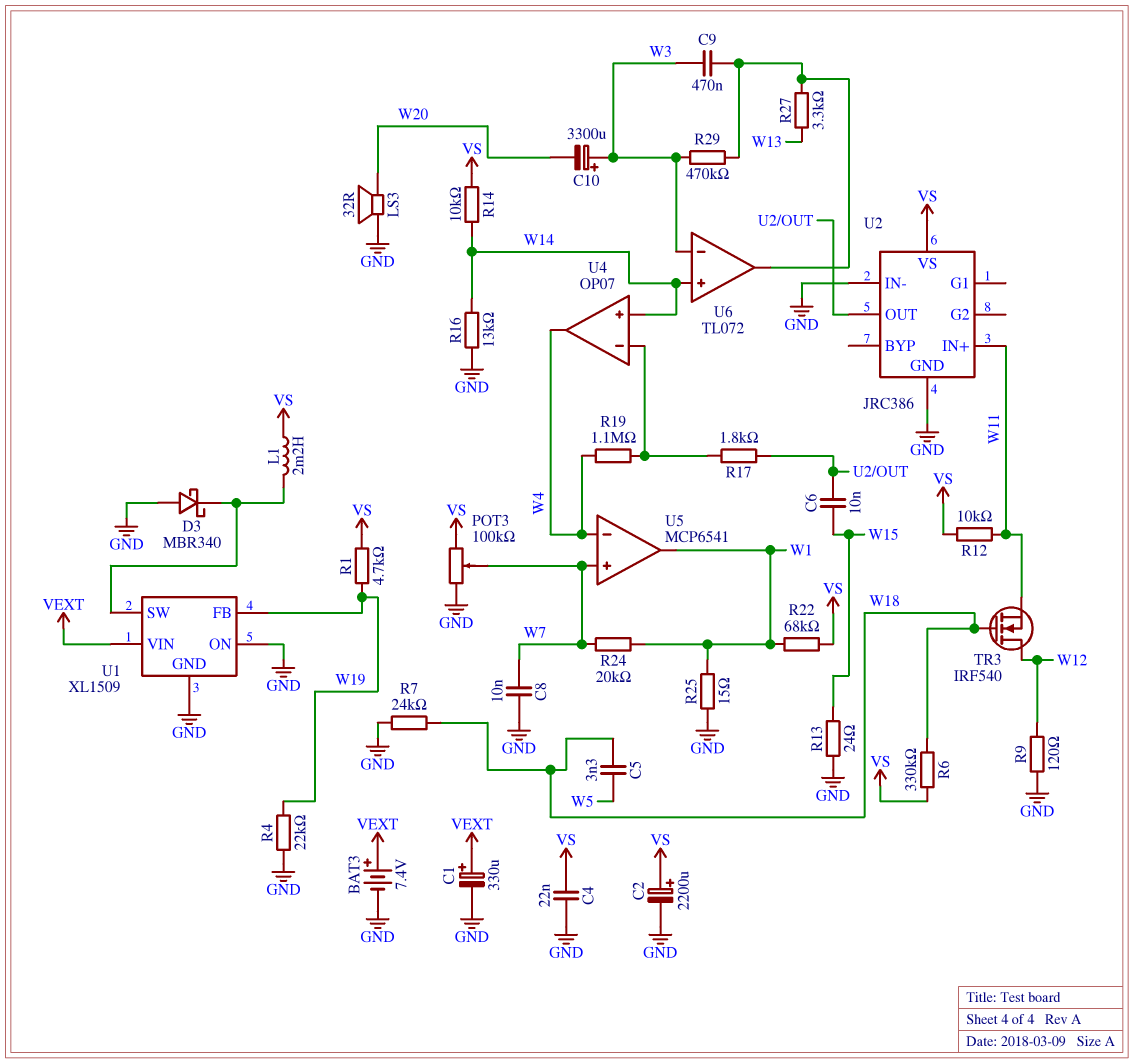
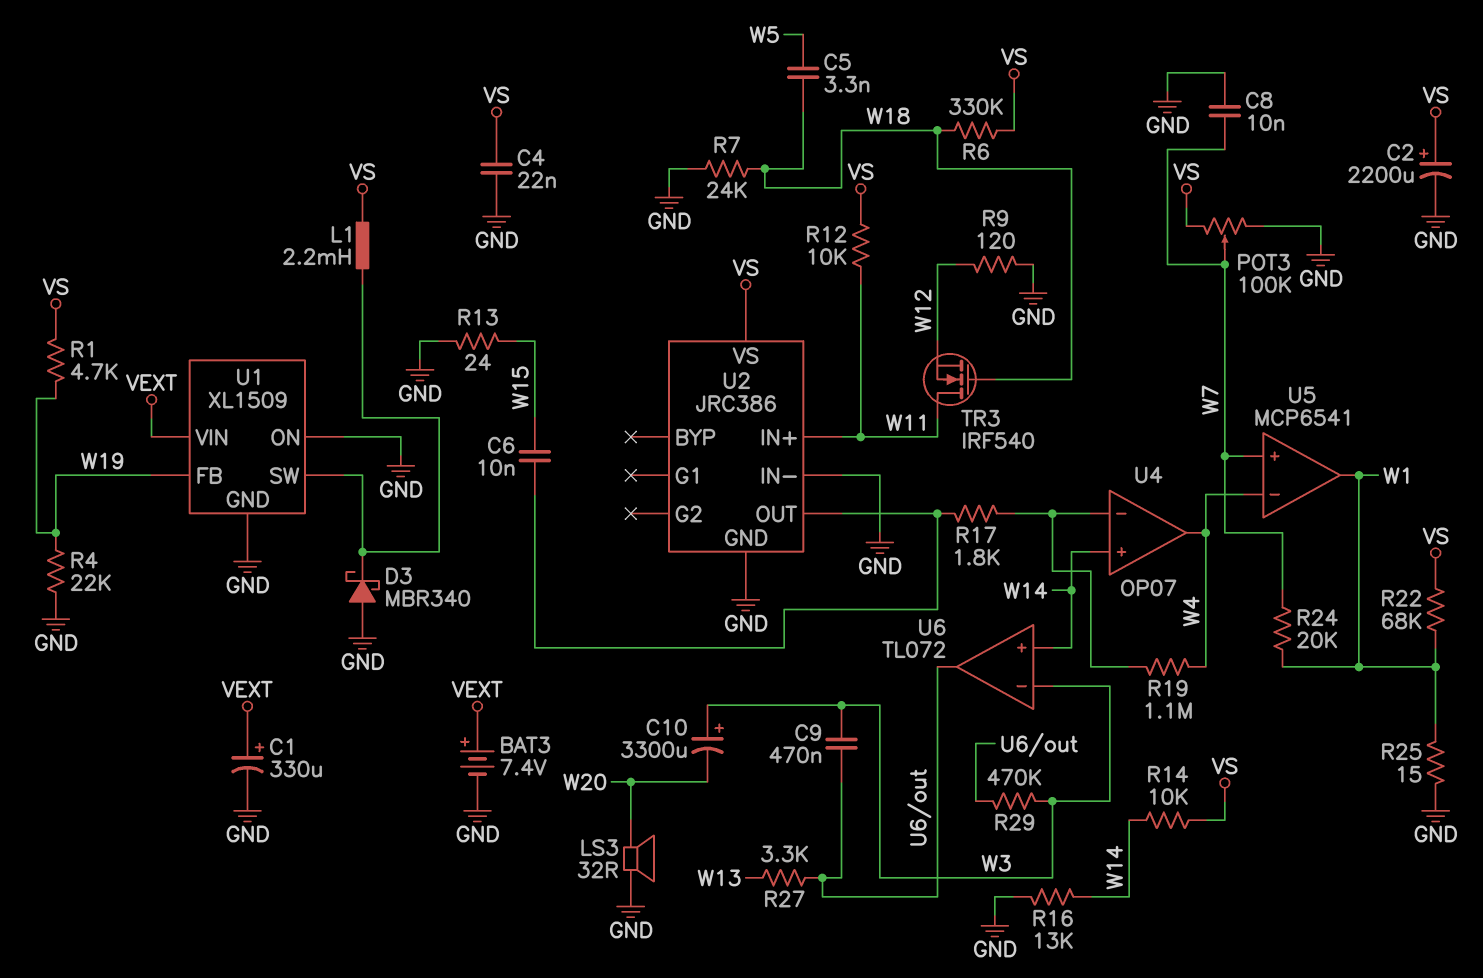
TR3: NMOS IRF540 (G W18, D W12, S W11) -> NMOS IRF540 (G W18, D W11, S W12)

